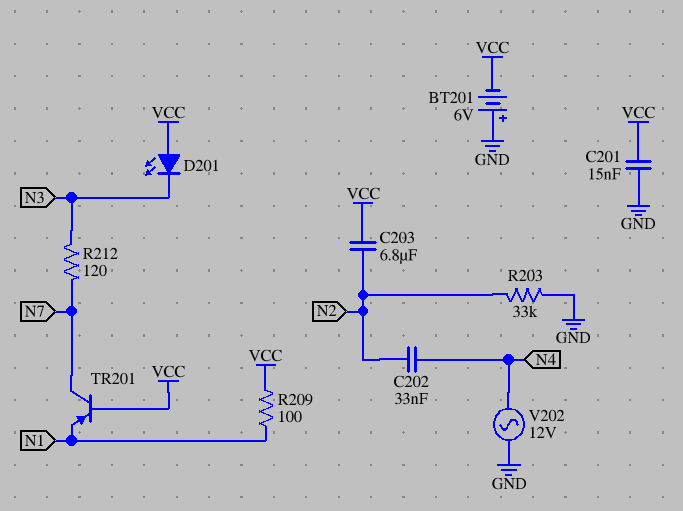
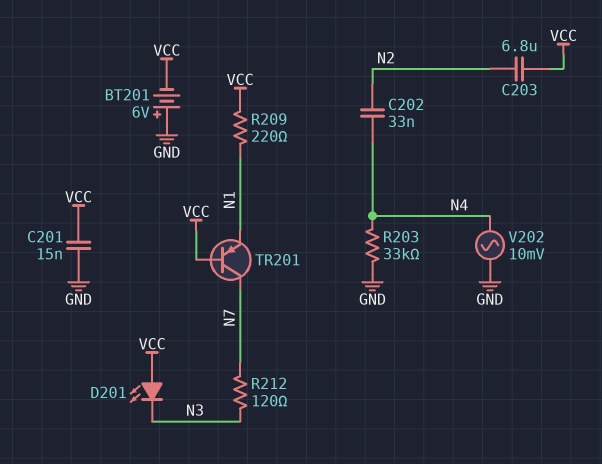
R203: 33k (GND, N2) -> 33k (GND, N4)
R209: 100 (N1, VCC) -> 220 (N1, VCC)
V202: AC 12V (GND, N4) -> AC 10mV (GND, N4)

